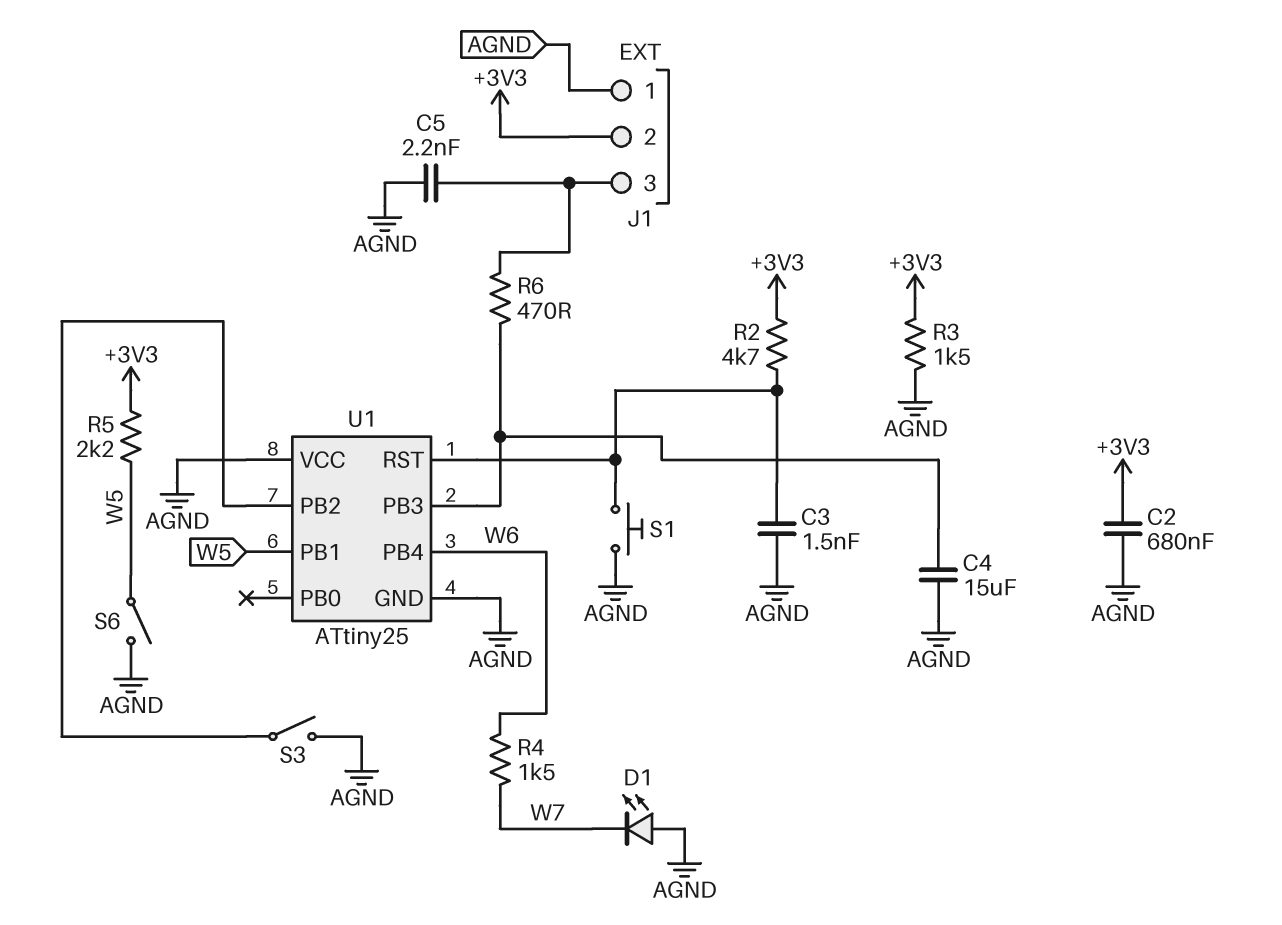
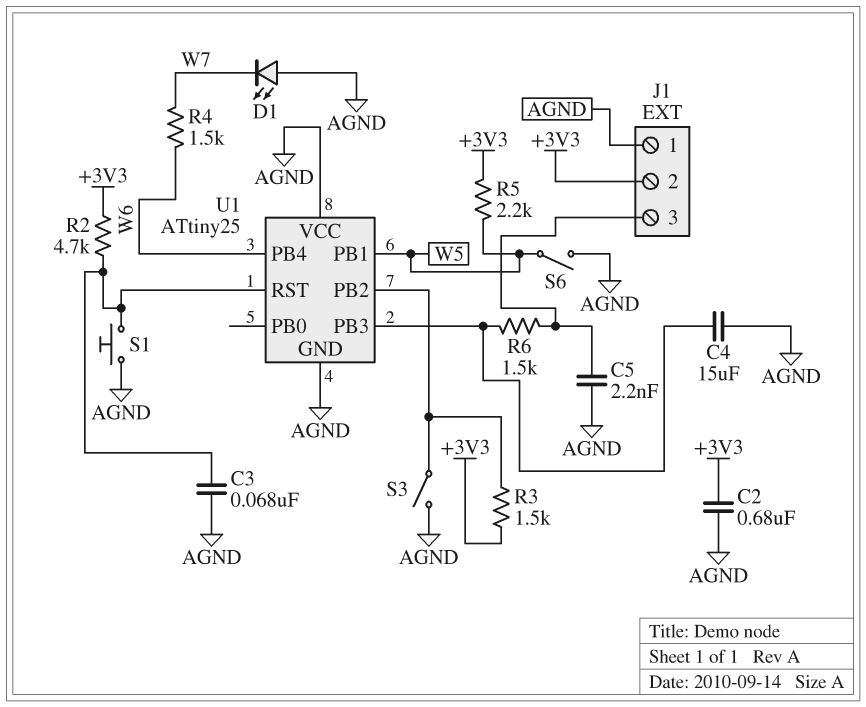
C3: 1.5nF (AGND, U1/RST) -> 68nF (AGND, U1/RST)
R3: 1.5k (+3V3, AGND) -> 1.5k (+3V3, U1/PB2)
R6: 470 (J1/3, U1/PB3) -> 1.5k (J1/3, U1/PB3)

